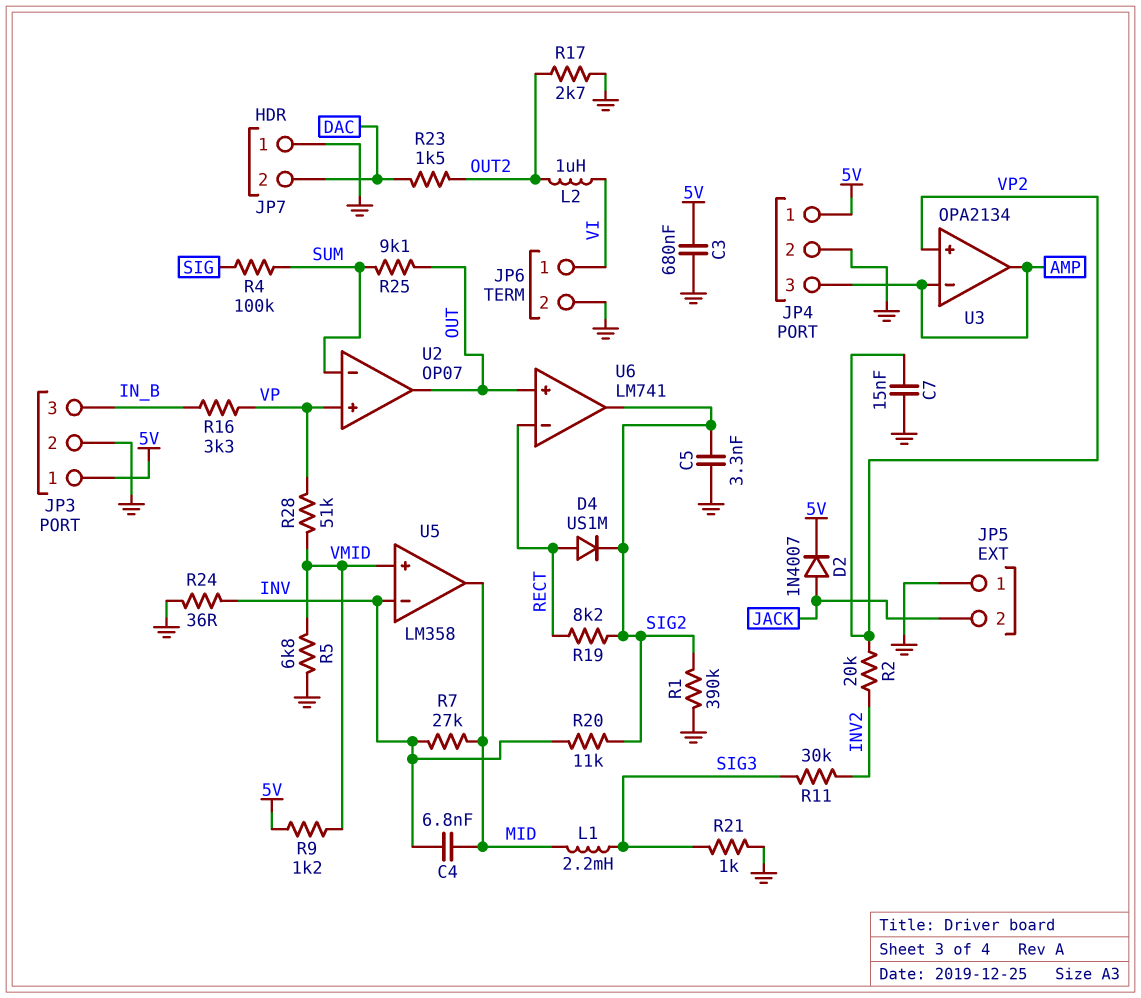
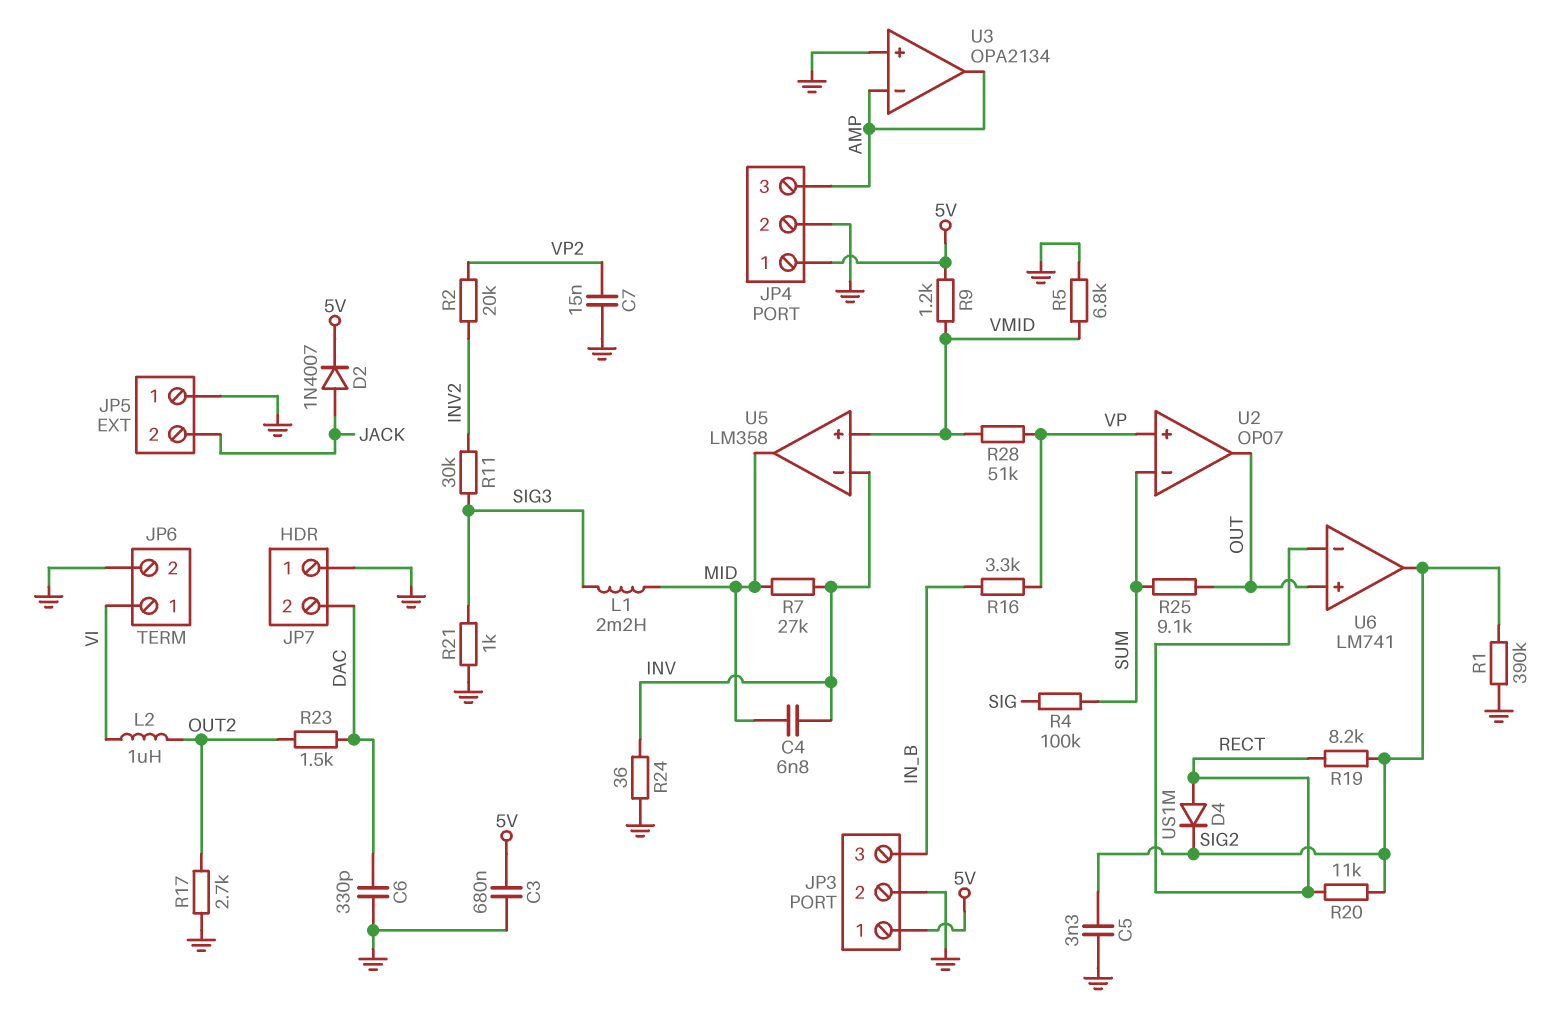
C6: none -> 330pF (DAC, GND)
R20: 11k (INV, SIG2) -> 11k (RECT, SIG2)
U3 pin in+: VP2 -> GND

